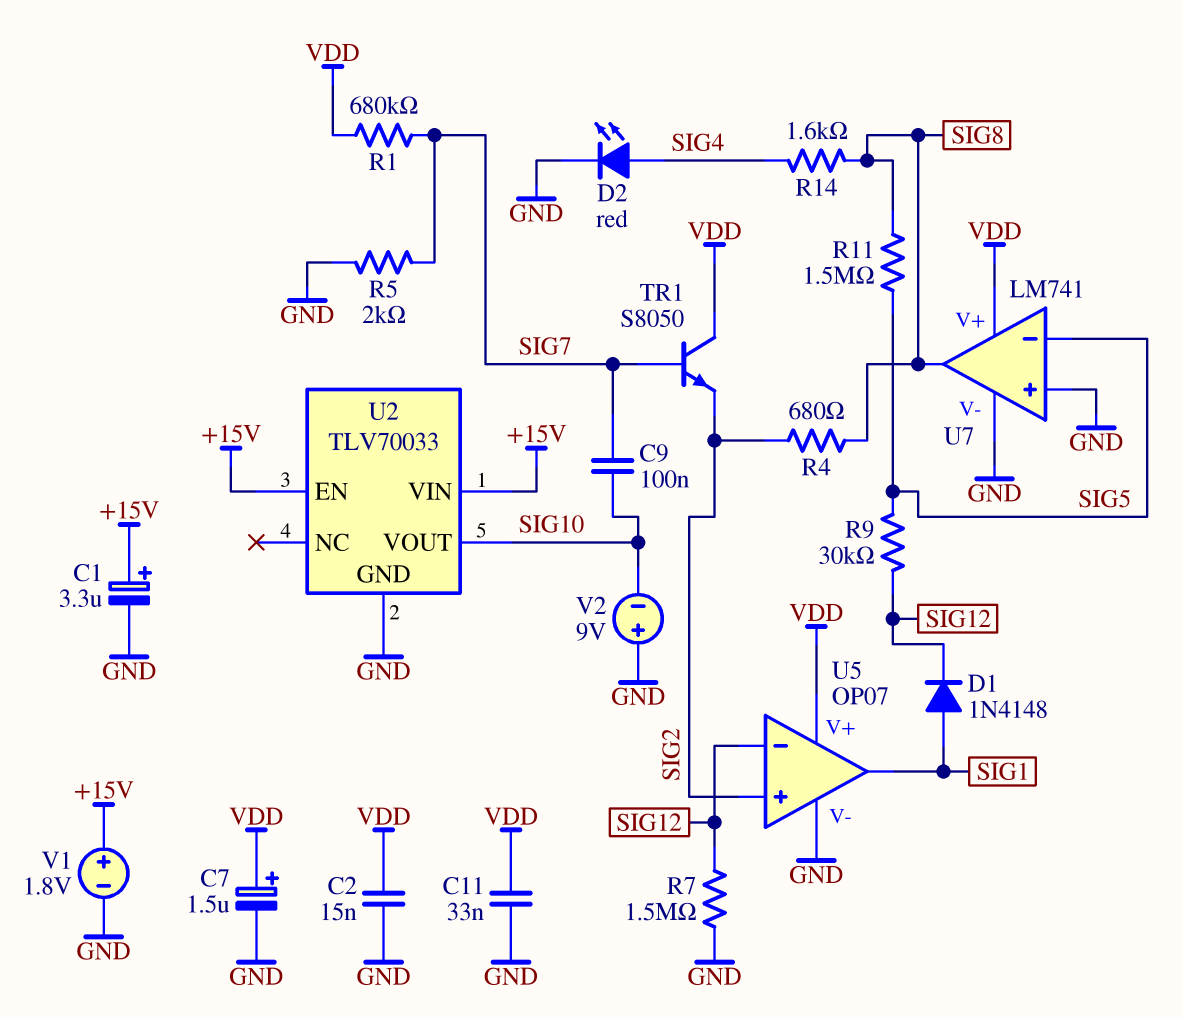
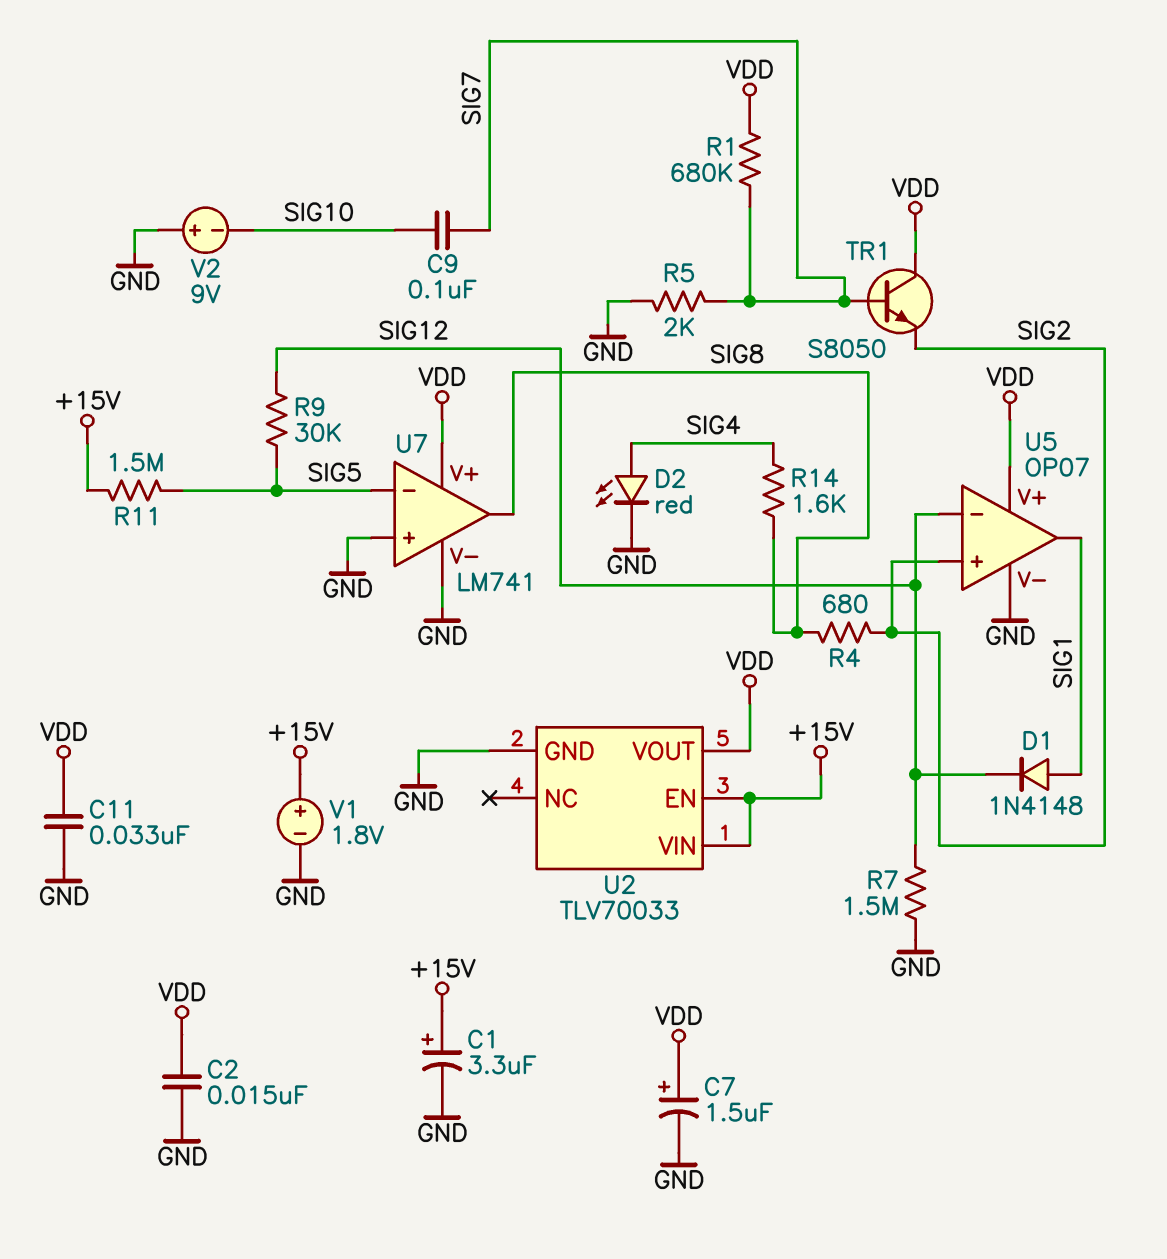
R11: 1.5M (SIG5, SIG8) -> 1.5M (+15V, SIG5)
U2 pin VOUT: SIG10 -> VDD

